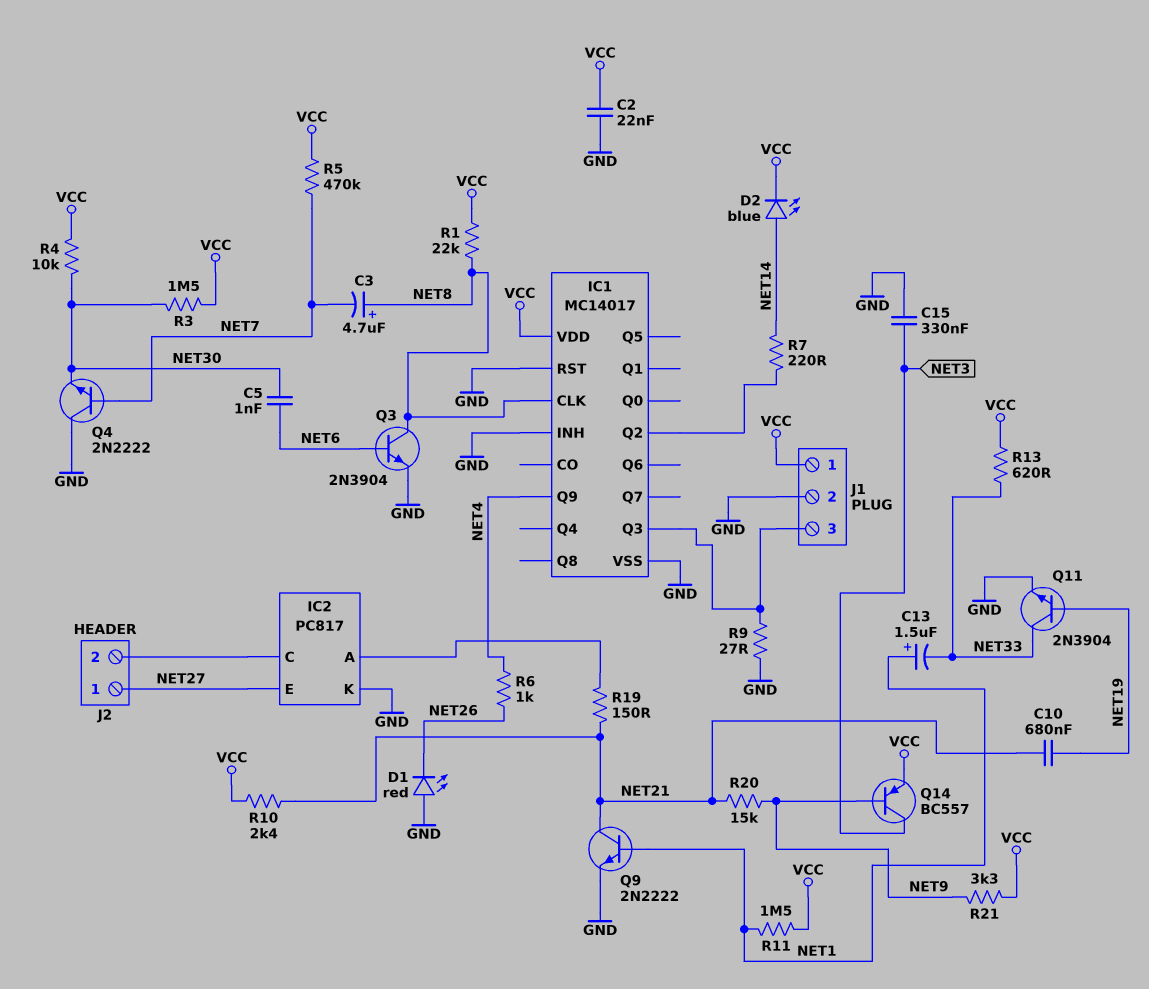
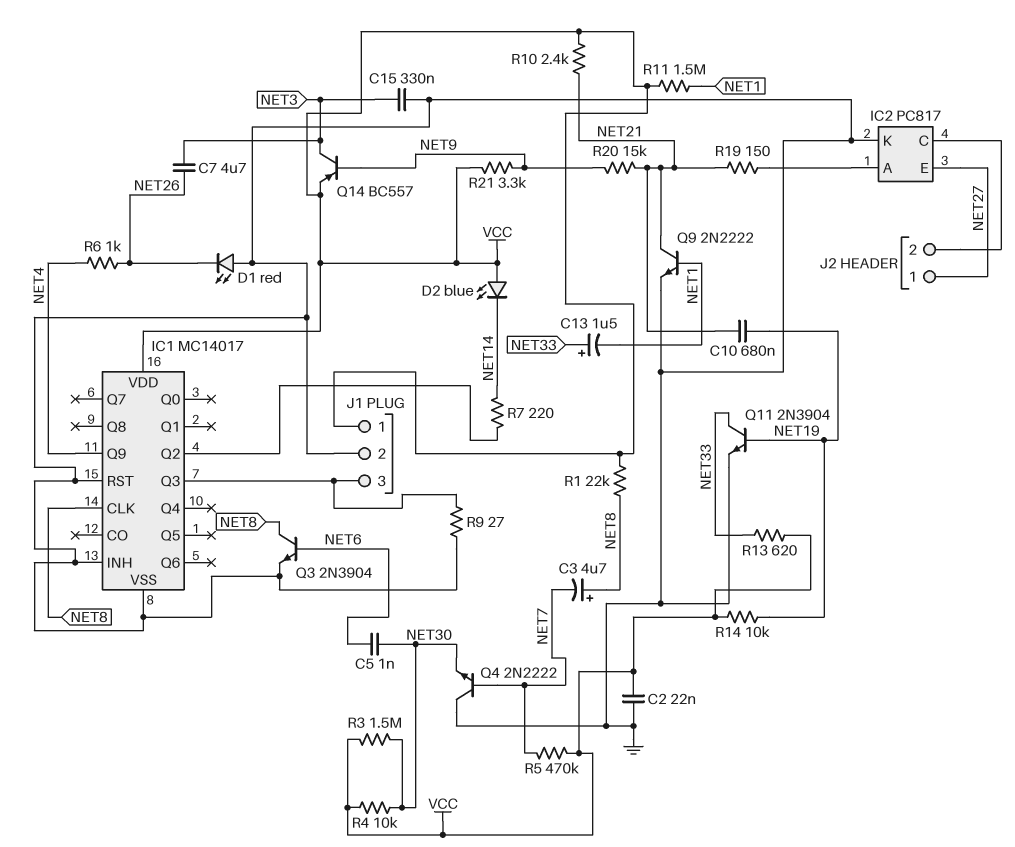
C7: none -> 4.7uF (NET3, NET26)
C13: 1.5uF (plus NET1, minus NET33) -> 1.5uF (plus NET33, minus NET1)
D2: LED blue (A NET14, K VCC) -> LED blue (A VCC, K NET14)
R14: none -> 10k (NET19, VCC)

